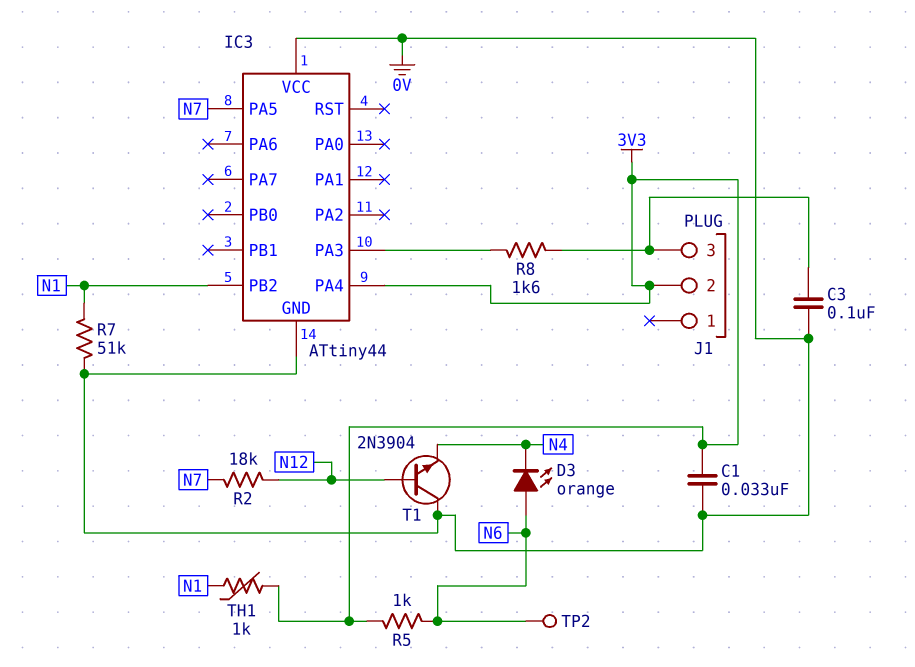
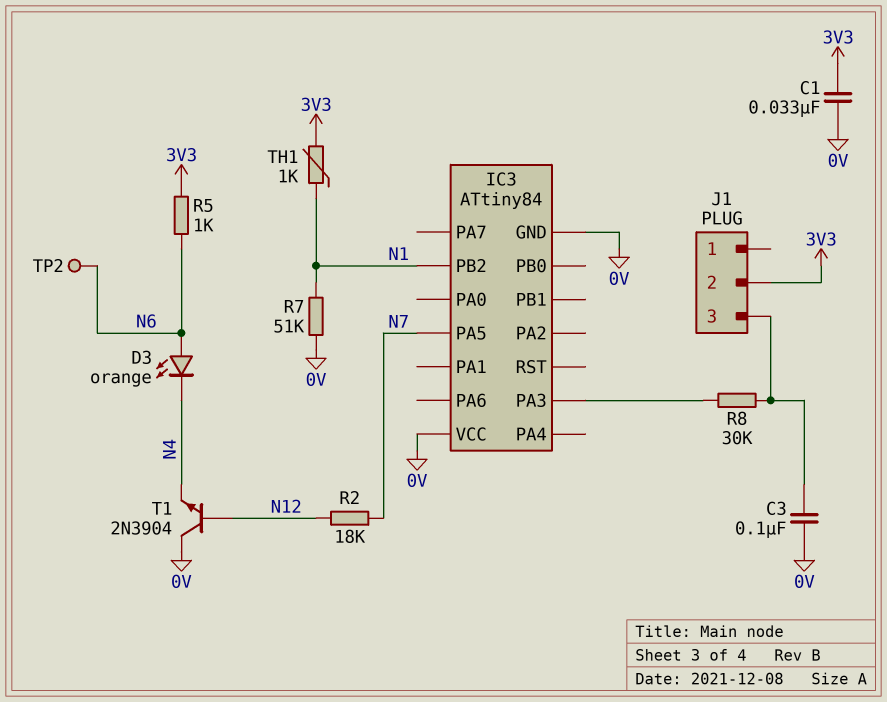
IC3: ATtiny44 -> ATtiny84
IC3 pin PA4: 3V3 -> none
R8: 1.6k (IC3/PA3, J1/3) -> 30k (IC3/PA3, J1/3)

